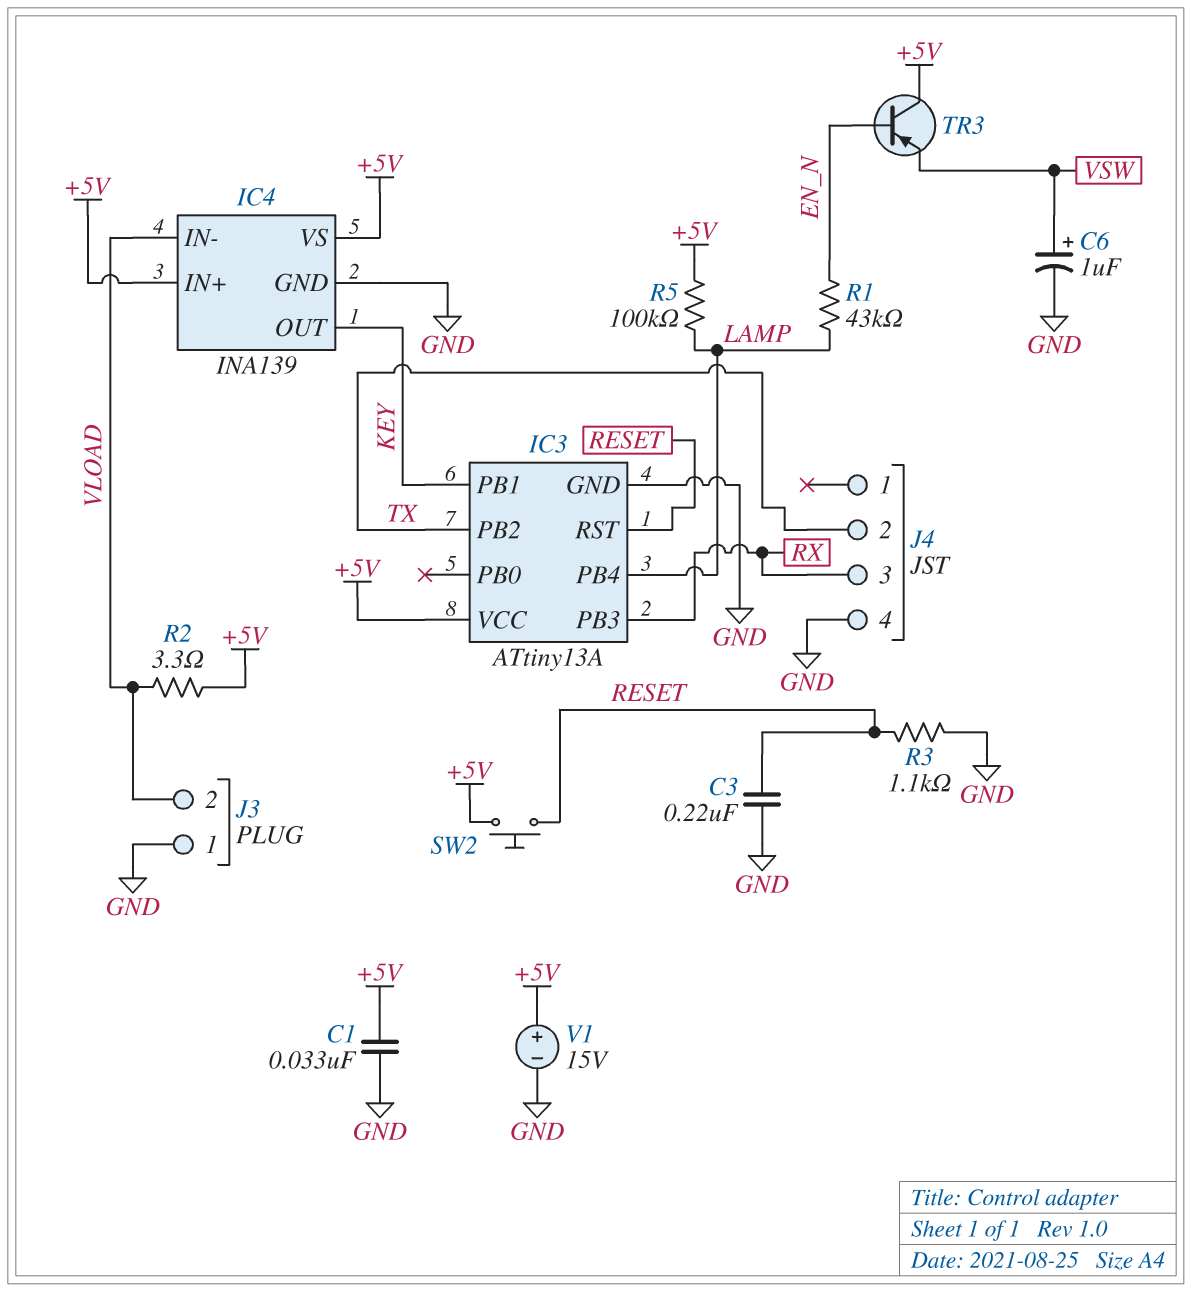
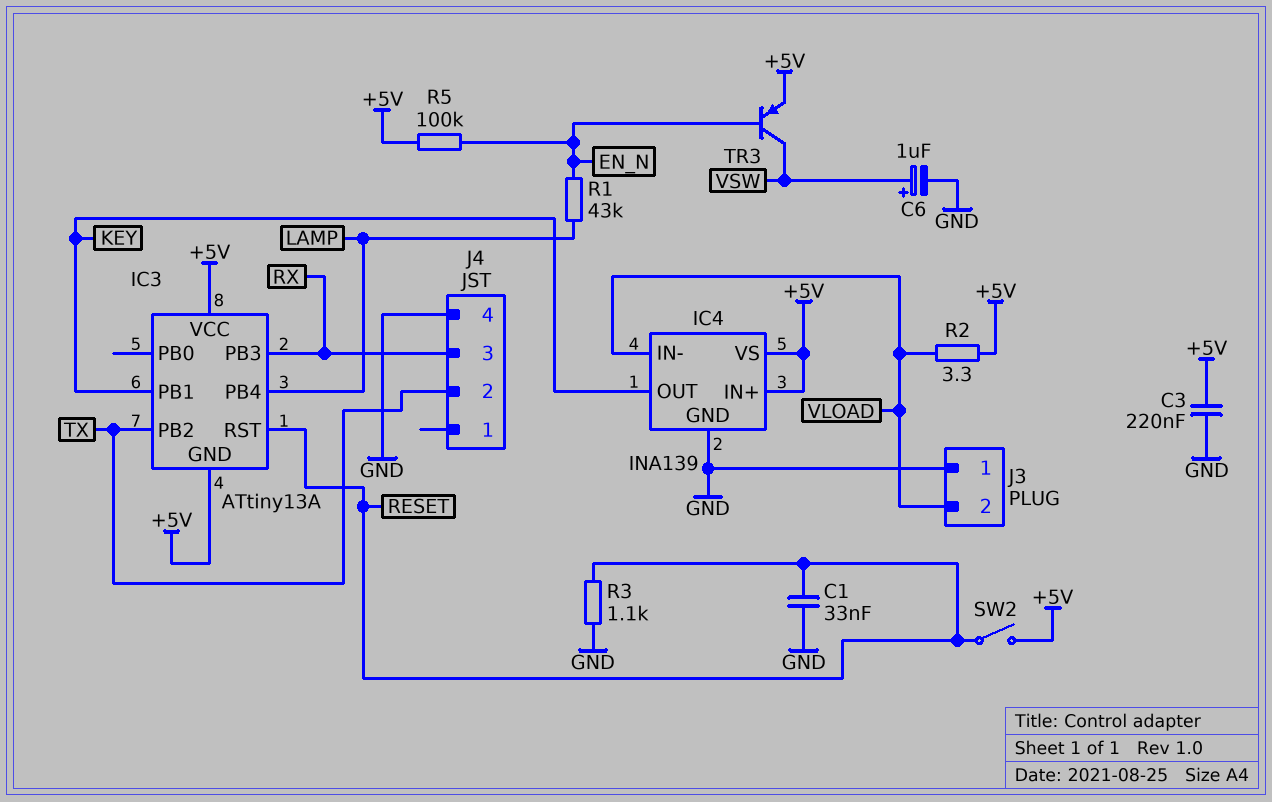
C1: 33nF (+5V, GND) -> 33nF (GND, RESET)
C3: 220nF (GND, RESET) -> 220nF (+5V, GND)
IC3 pin GND: GND -> +5V
R5: 100k (+5V, LAMP) -> 100k (+5V, EN_N)
SW2: button (+5V, RESET) -> switch (+5V, RESET)
TR3: PNP (B EN_N, C +5V, E VSW) -> PNP (B EN_N, C VSW, E +5V)
V1: 15V (plus +5V, minus GND) -> none

